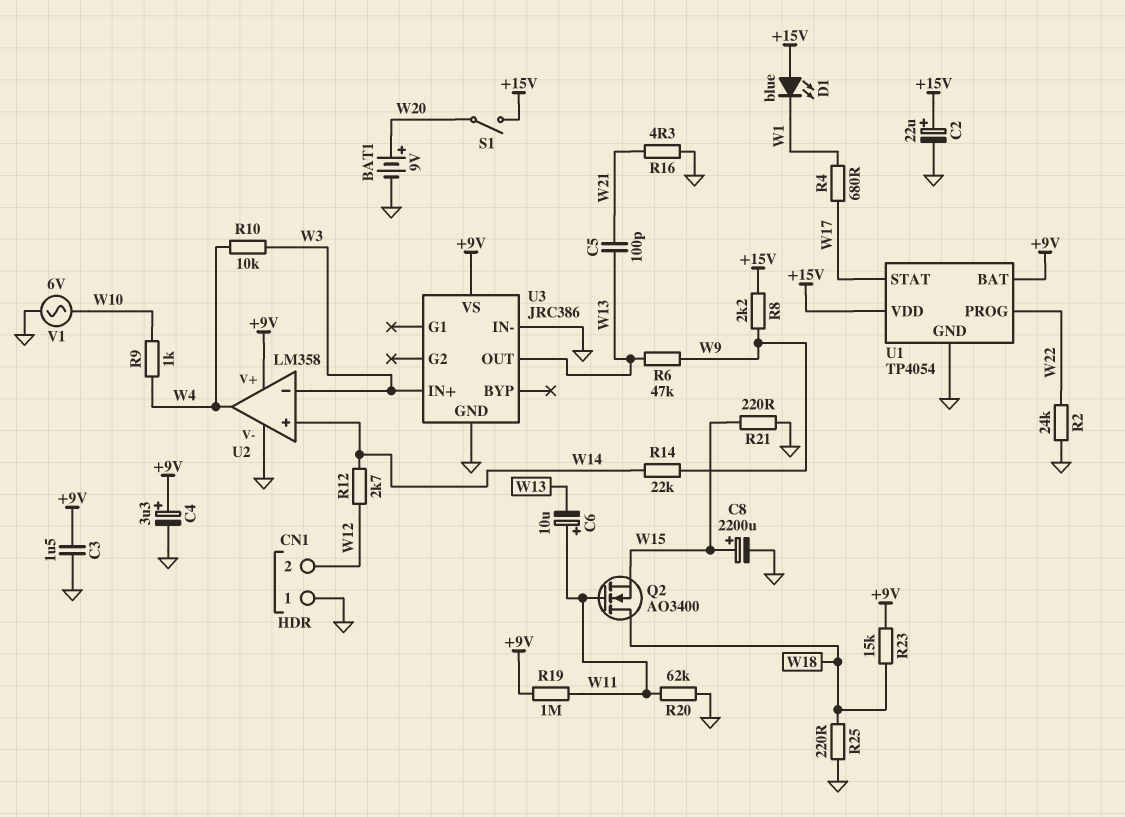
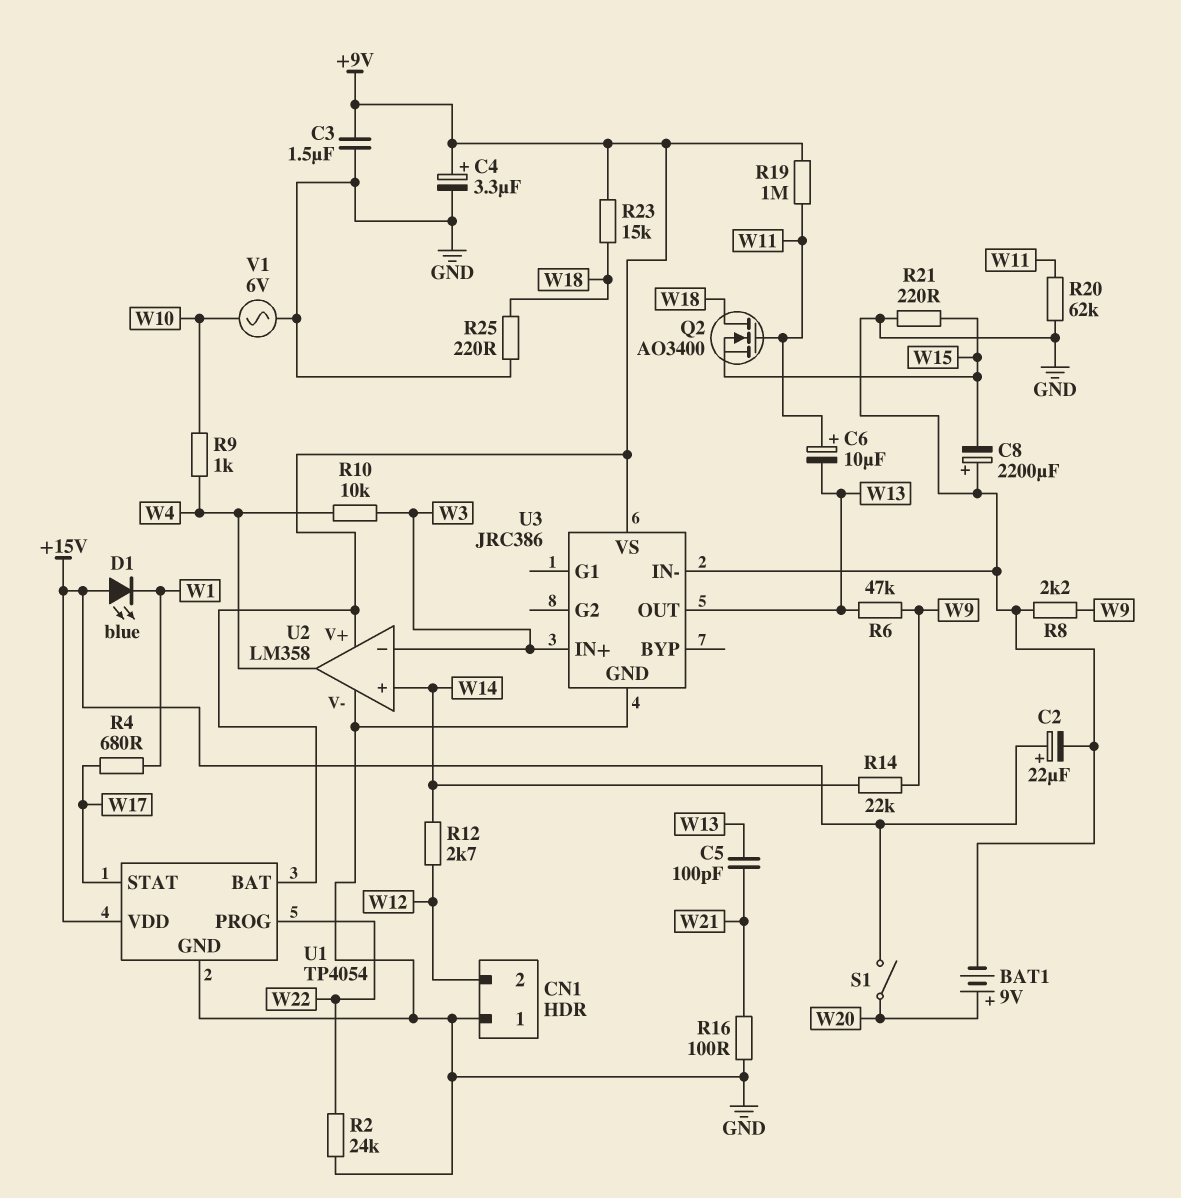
C8: 2200uF (plus W15, minus GND) -> 2200uF (plus GND, minus W15)
R8: 2.2k (+15V, W9) -> 2.2k (GND, W9)
R16: 4.3 (GND, W21) -> 100 (GND, W21)

